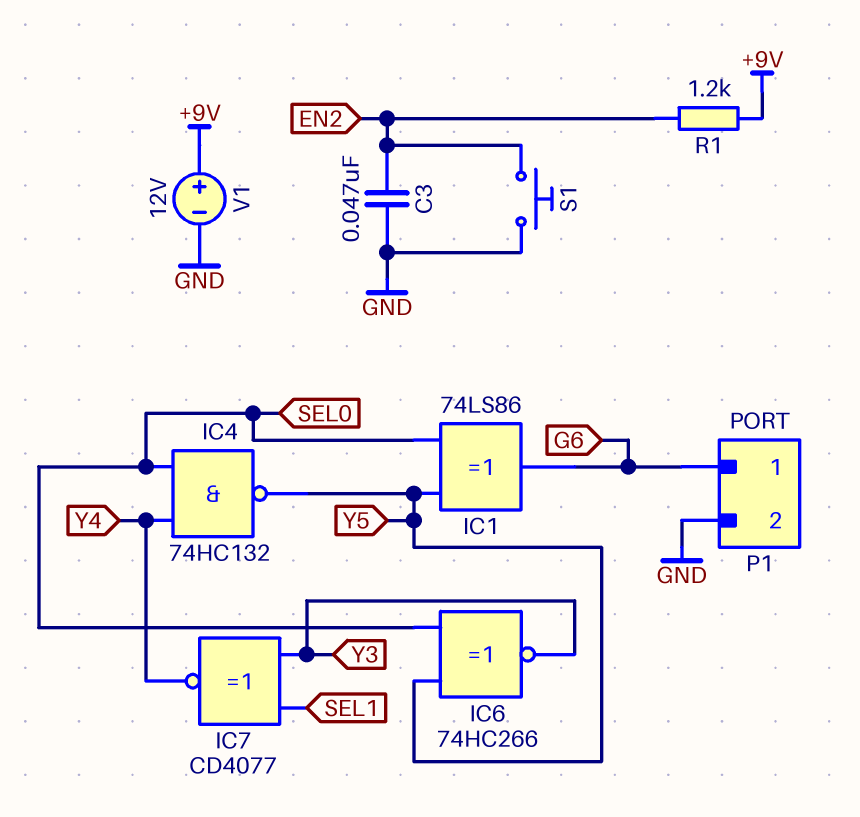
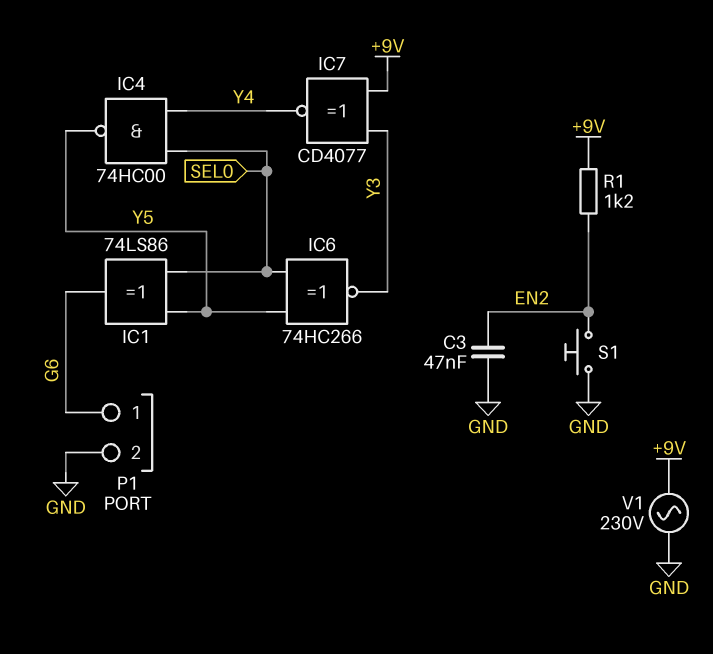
IC4: NAND 74HC132 (in SEL0, in Y4, out Y5) -> NAND 74HC00 (in SEL0, in Y4, out Y5)
IC7: XNOR CD4077 (in SEL1, in Y3, out Y4) -> XNOR CD4077 (in +9V, in Y3, out Y4)
V1: 12V (plus +9V, minus GND) -> AC 230V (+9V, GND)

